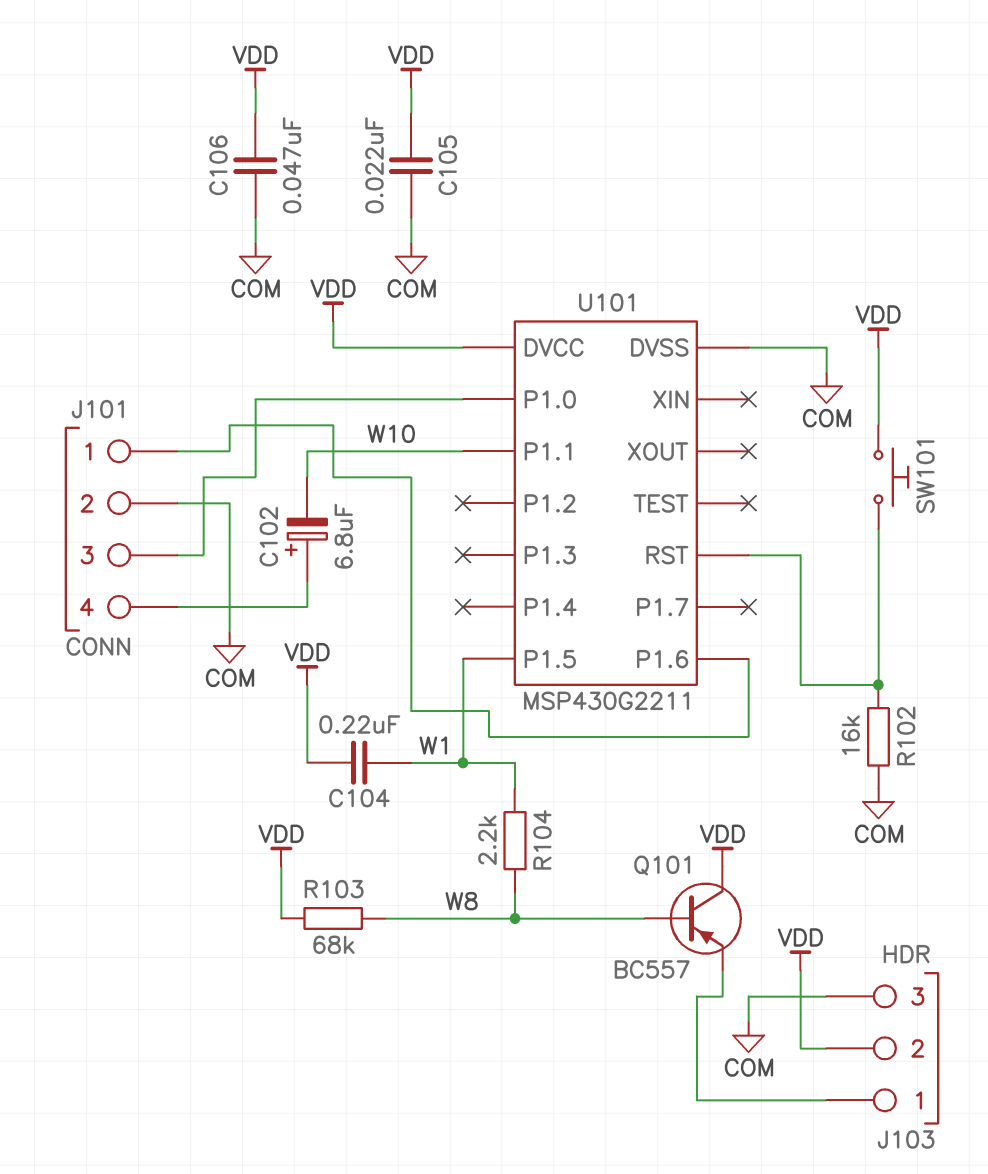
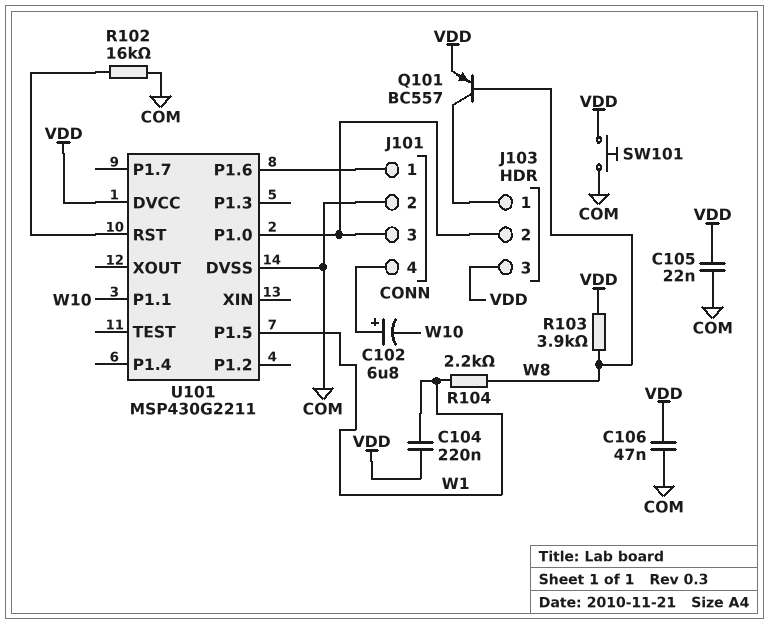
J103 pin 2: VDD -> J101/3
J103 pin 3: COM -> VDD
Q101: PNP BC557 (B W8, C VDD, E J103/1) -> PNP BC557 (B W8, C J103/1, E VDD)
R103: 68k (VDD, W8) -> 3.9k (VDD, W8)
SW101: button (U101/RST, VDD) -> button (COM, VDD)

